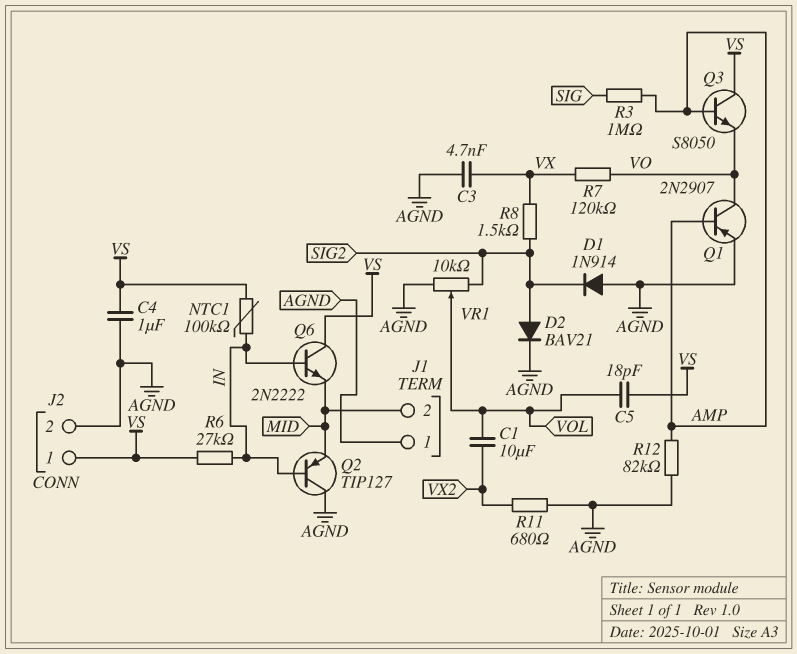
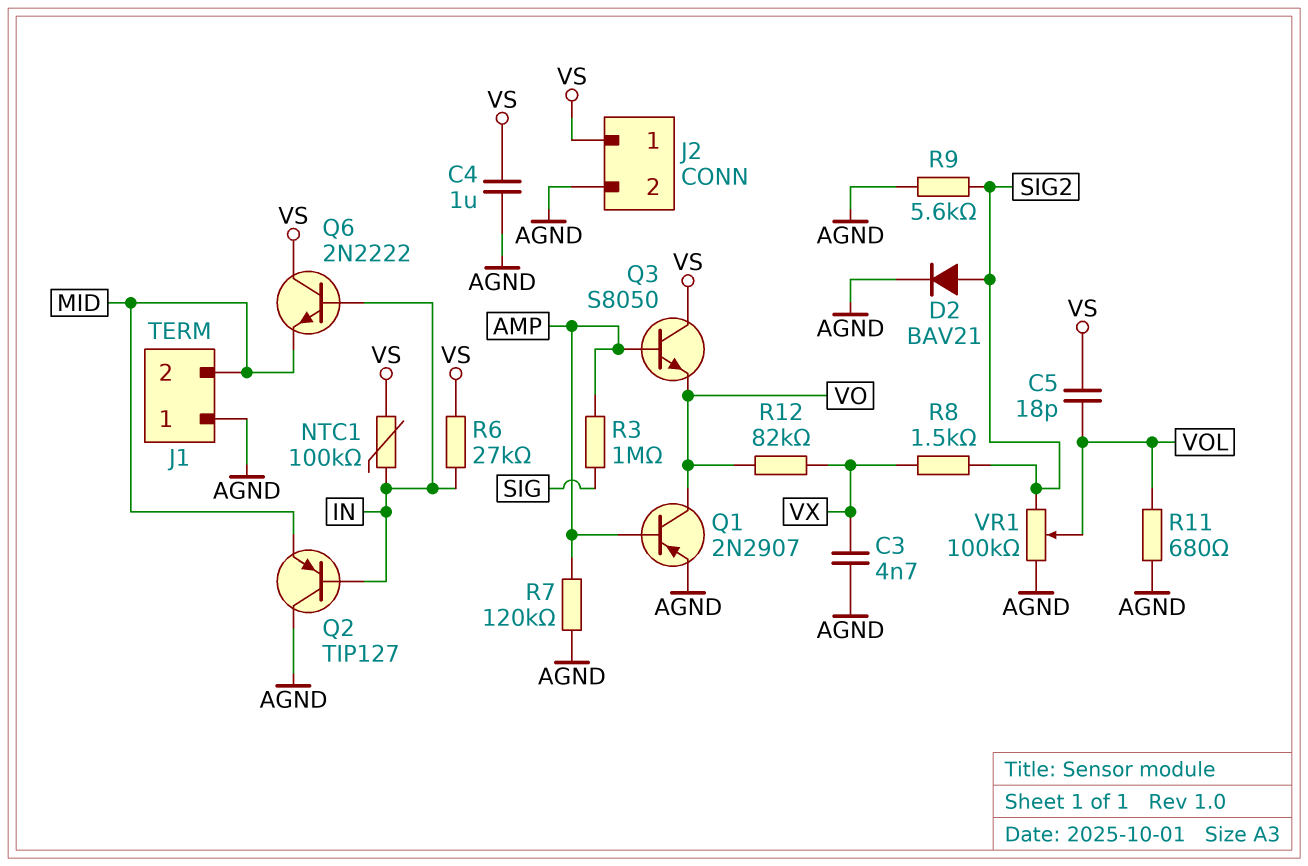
C1: 10uF (VOL, VX2) -> none
D1: diode 1N914 (A AGND, K SIG2) -> none
R7: 120k (VO, VX) -> 120k (AGND, AMP)
R9: none -> 5.6k (AGND, SIG2)
R11: 680 (AGND, VX2) -> 680 (AGND, VOL)
R12: 82k (AGND, AMP) -> 82k (VO, VX)
VR1: 10k (AGND, SIG2, wiper VOL) -> 100k (AGND, SIG2, wiper VOL)

